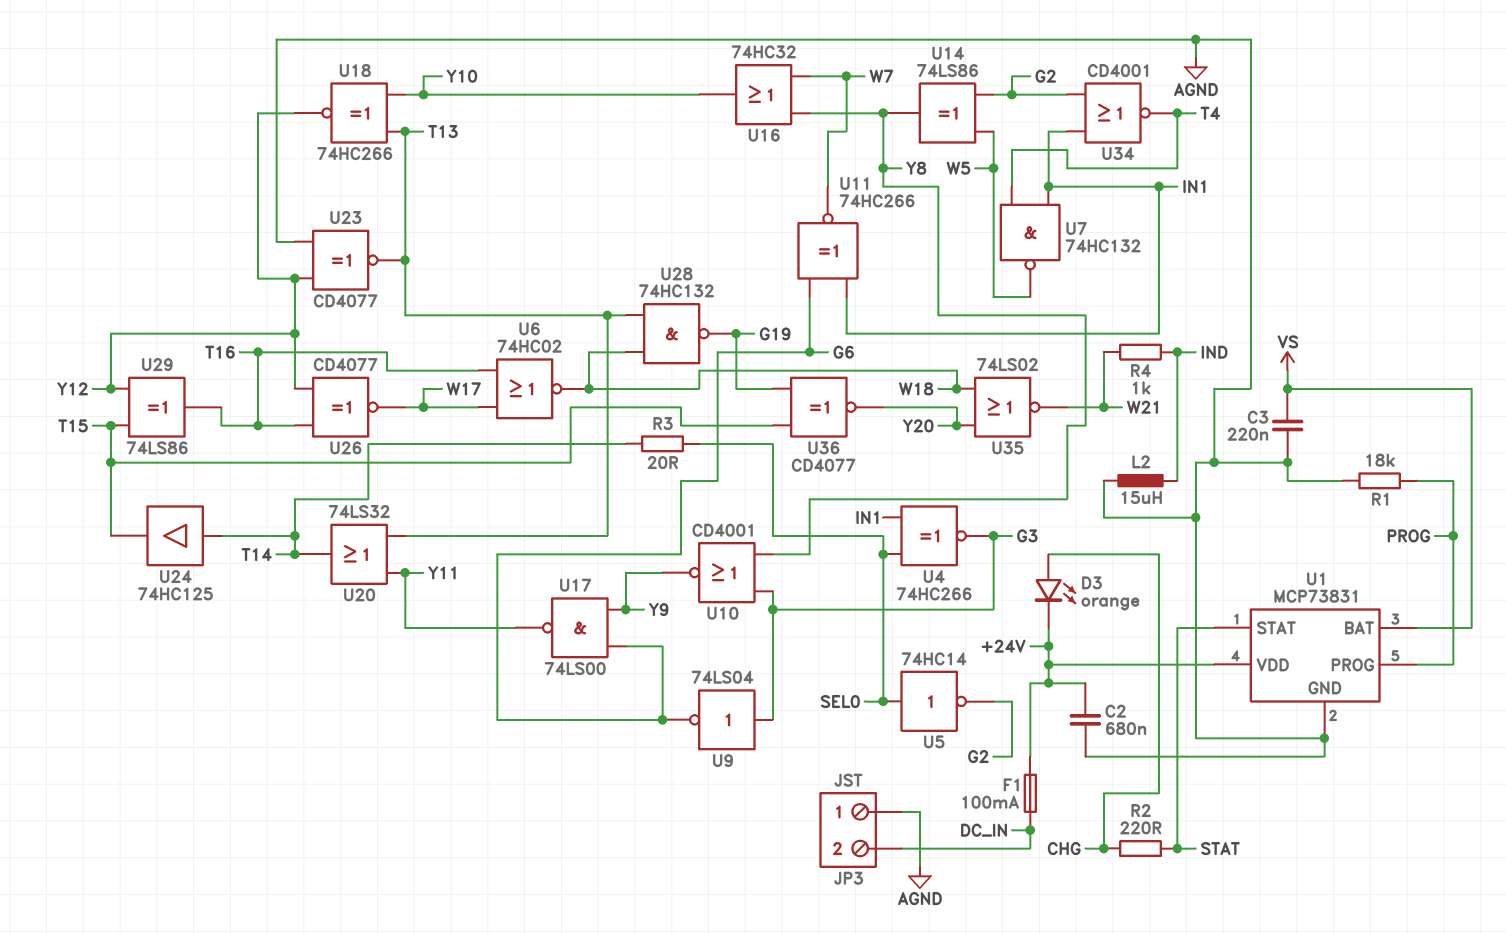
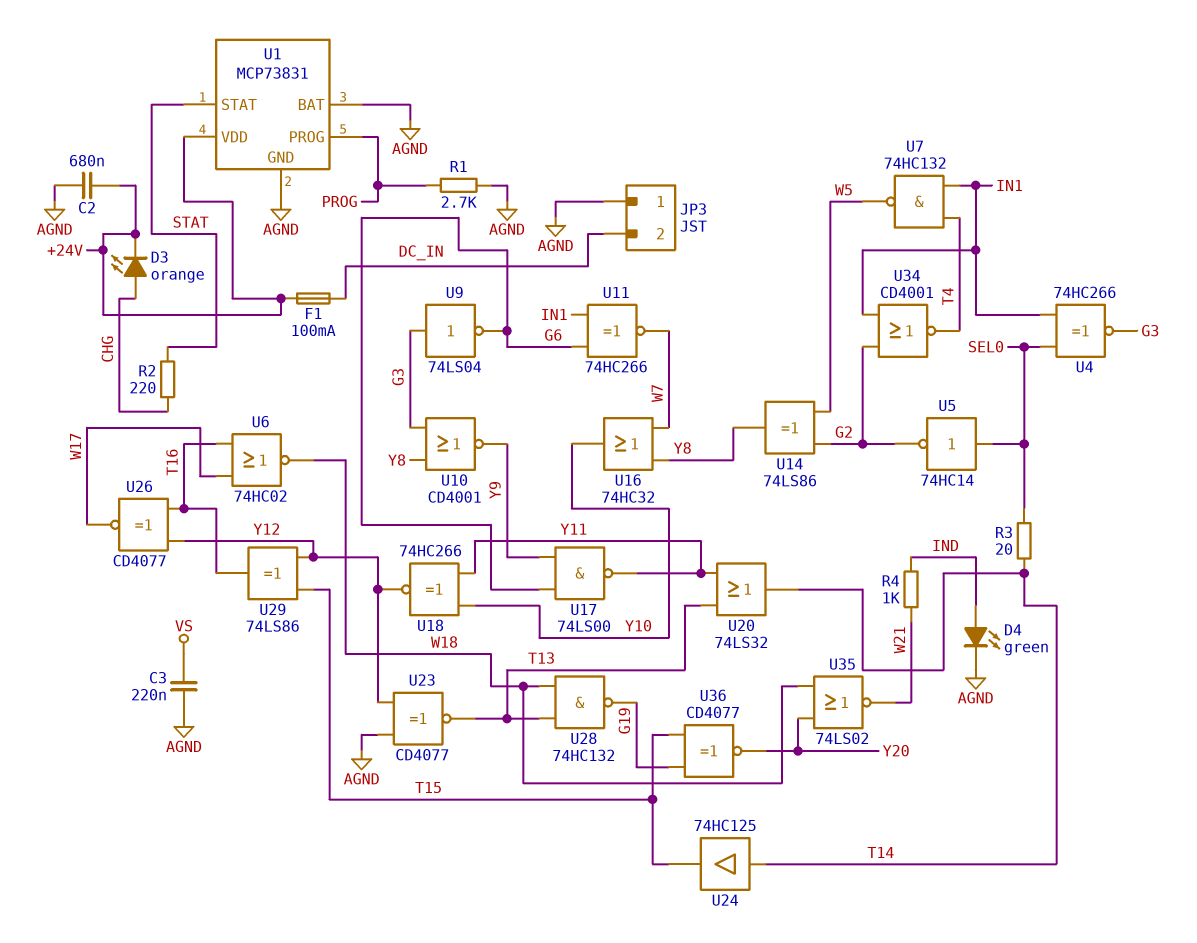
D4: none -> LED green (A IND, K AGND)
L2: 15uH (AGND, IND) -> none
R1: 18k (AGND, PROG) -> 2.7k (AGND, PROG)
U1 pin BAT: VS -> AGND
U18: XNOR 74HC266 (in T13, in Y10, out Y12) -> XNOR 74HC266 (in Y10, in Y11, out Y12)

